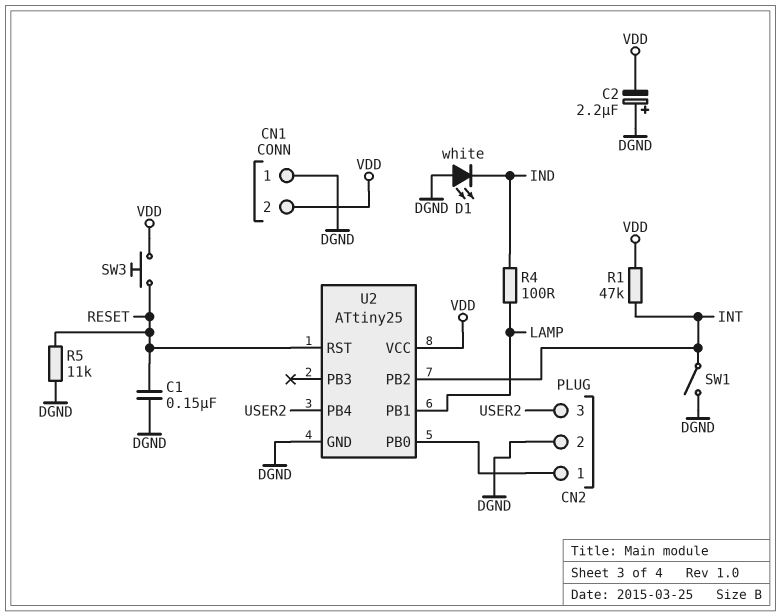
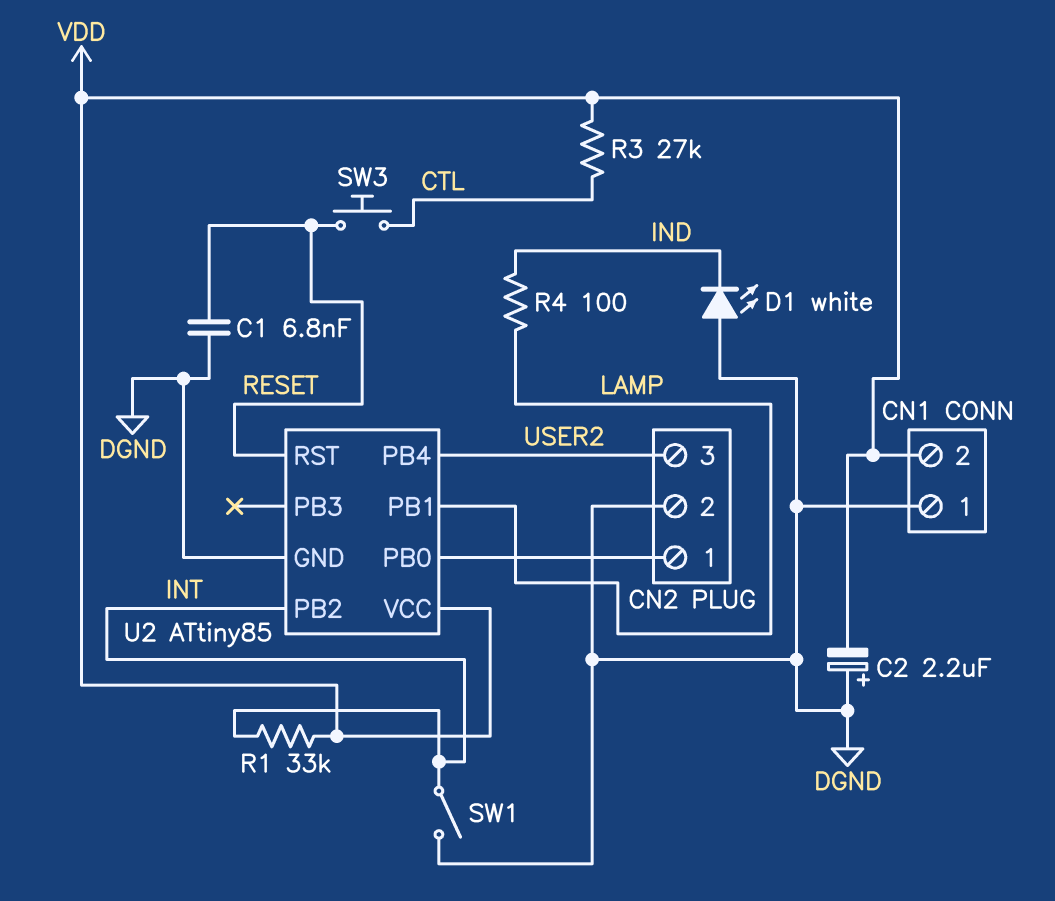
C1: 150nF (DGND, RESET) -> 6.8nF (DGND, RESET)
R1: 47k (INT, VDD) -> 33k (INT, VDD)
R3: none -> 27k (CTL, VDD)
R5: 11k (DGND, RESET) -> none
SW3: button (RESET, VDD) -> button (CTL, RESET)
U2: ATtiny25 -> ATtiny85

